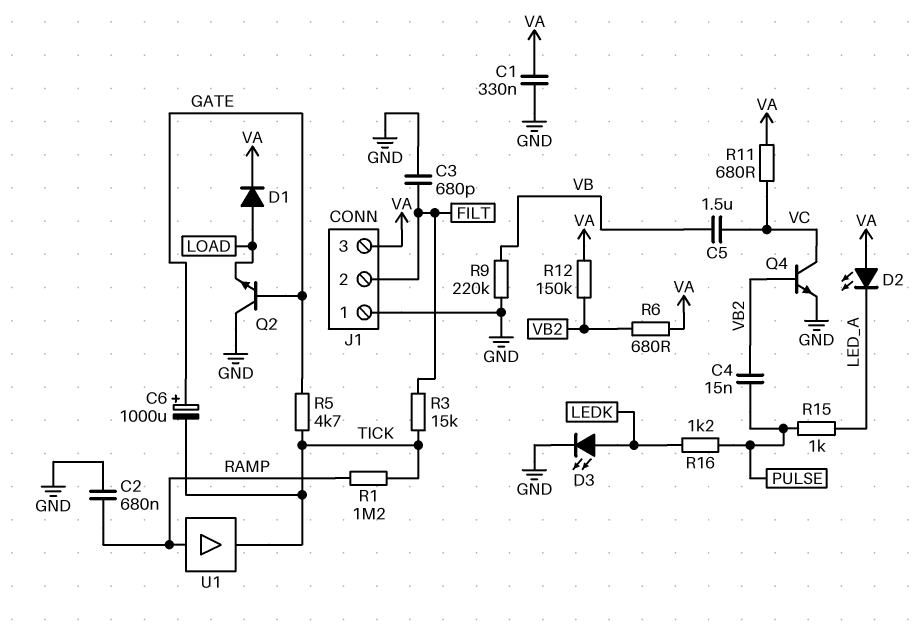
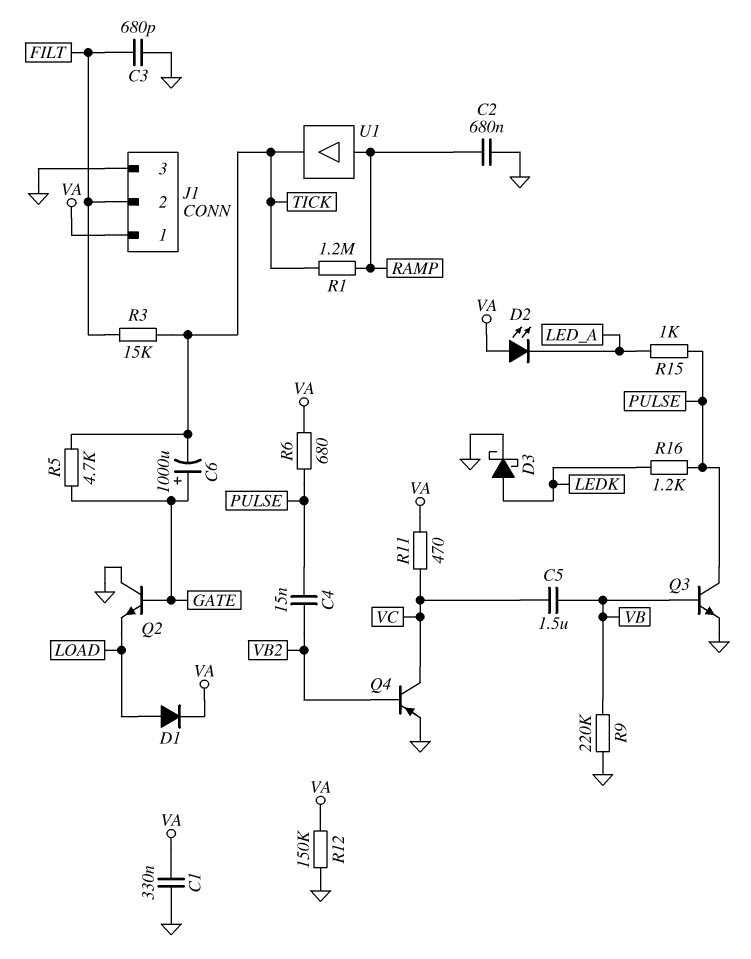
D3: LED (A LEDK, K GND) -> schottky (A LEDK, K GND)
J1 pin 1: GND -> VA
J1 pin 3: VA -> GND
Q3: none -> NPN (B VB, C PULSE, E GND)
Q4: NPN (B VB2, C VC, E GND) -> PNP (B VB2, C VC, E GND)
R6: 680 (VA, VB2) -> 680 (PULSE, VA)
R11: 680 (VA, VC) -> 470 (VA, VC)
R12: 150k (VA, VB2) -> 150k (GND, VA)

